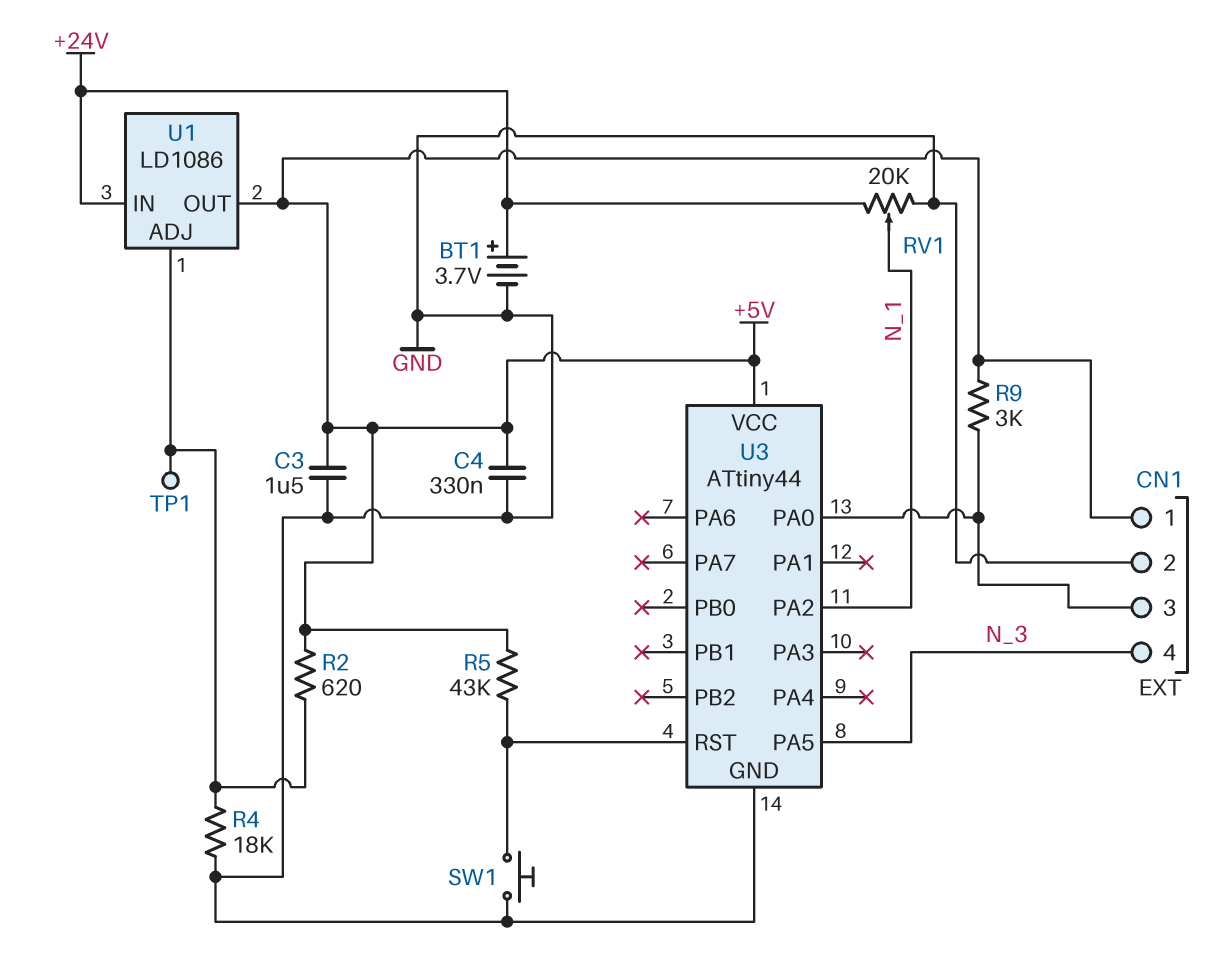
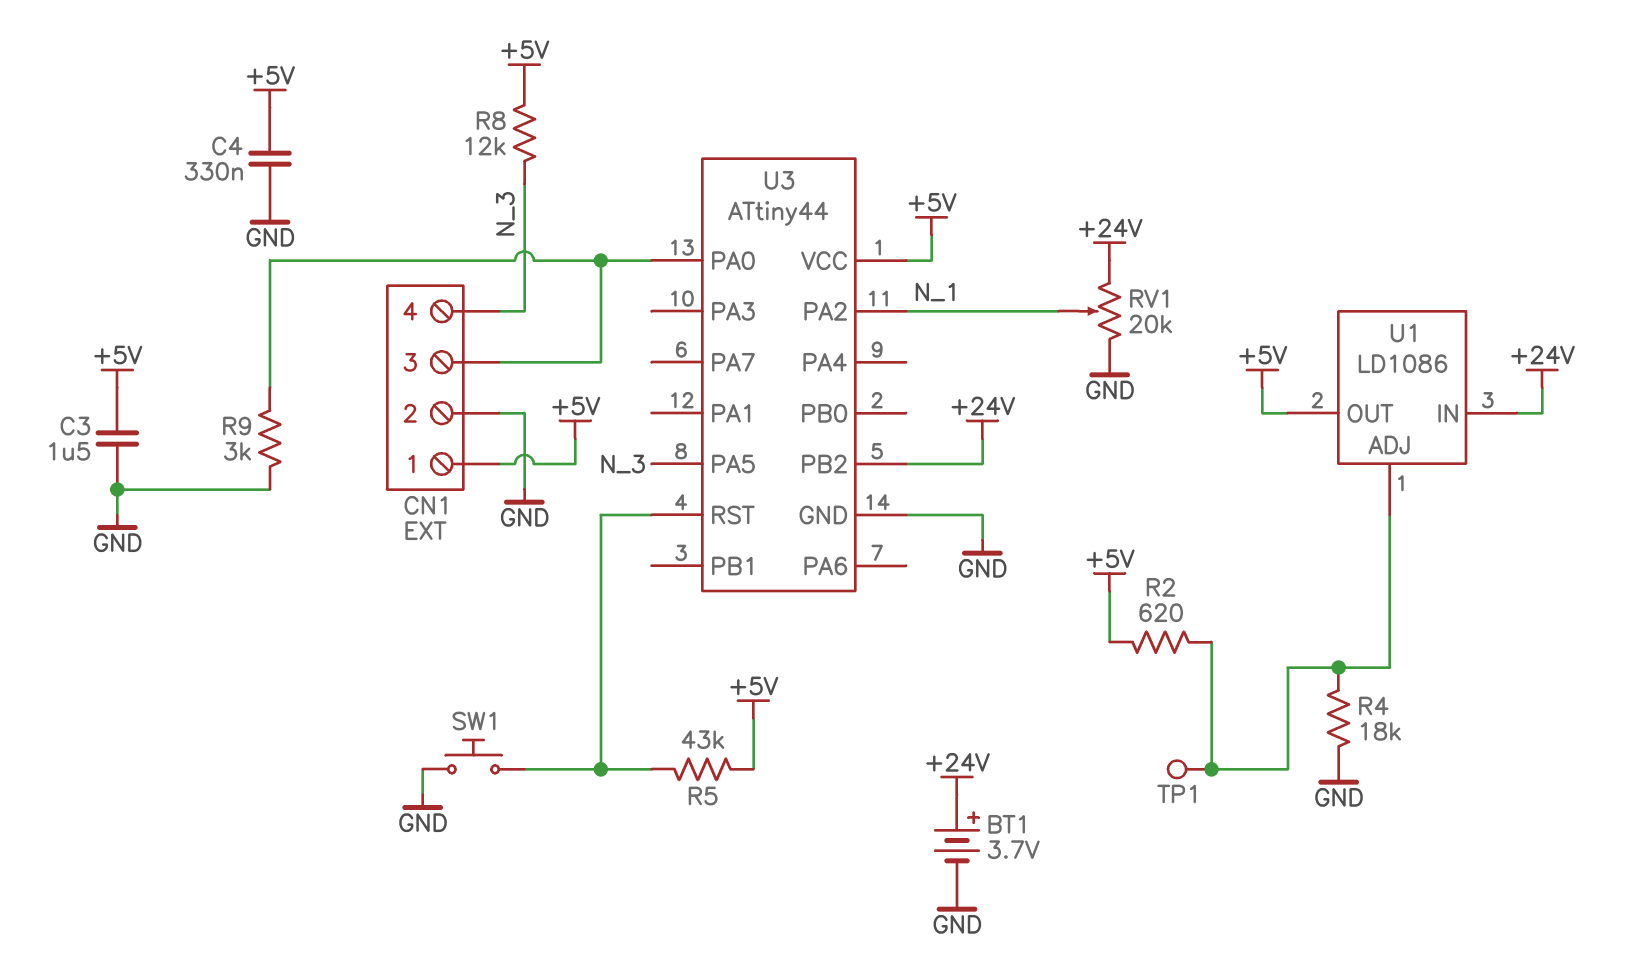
R8: none -> 12k (+5V, N_3)
R9: 3k (+5V, CN1/3) -> 3k (CN1/3, GND)
U3 pin PB2: none -> +24V

